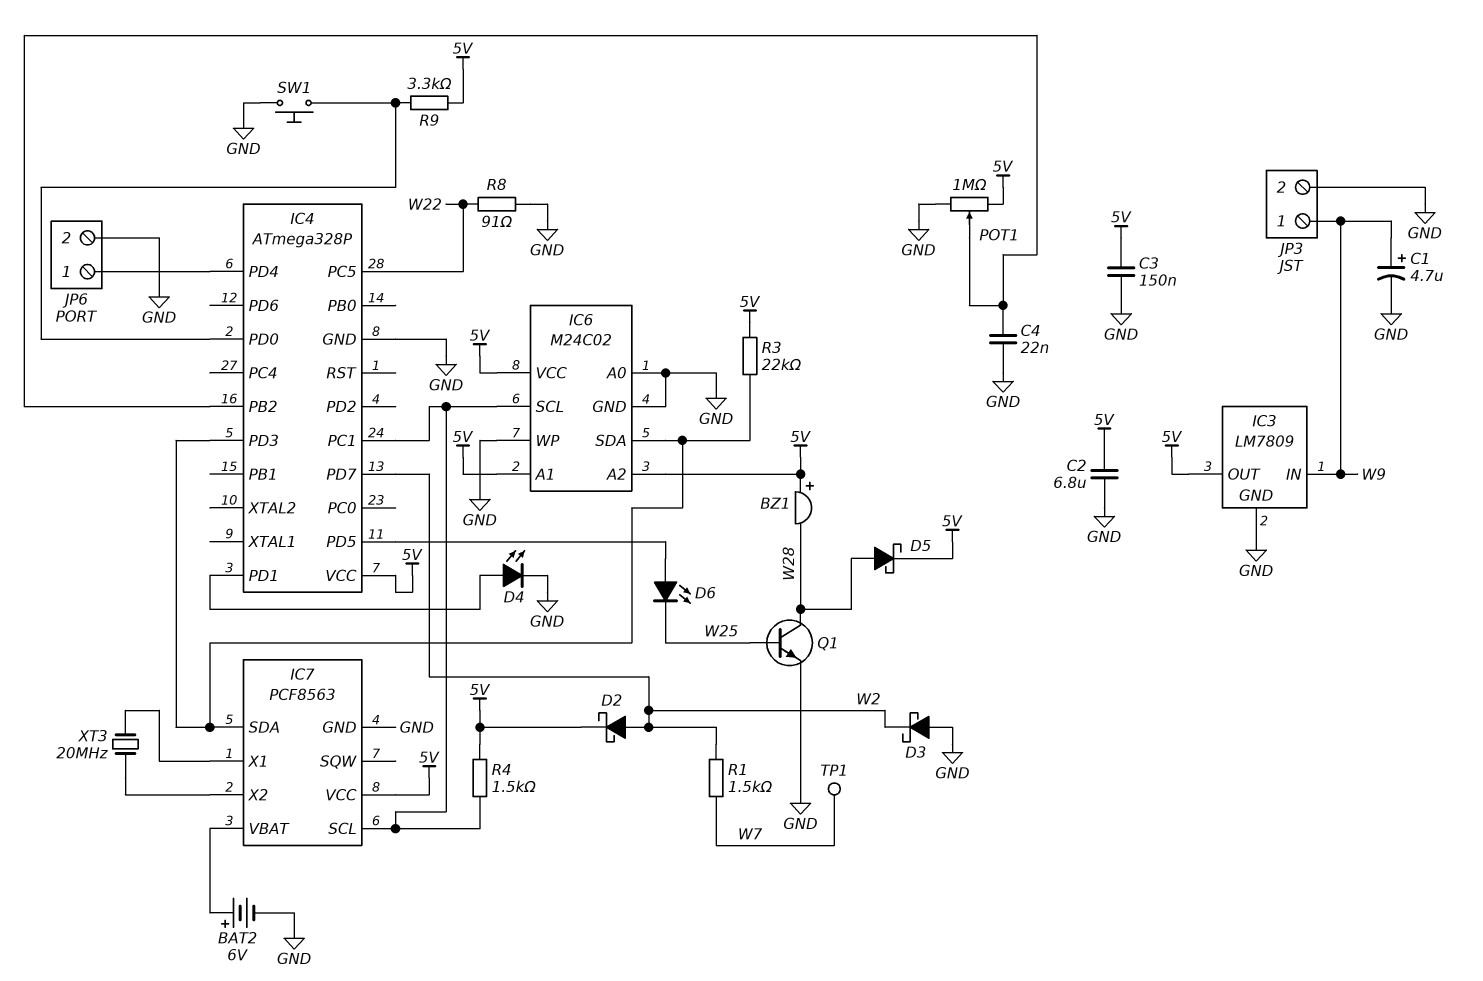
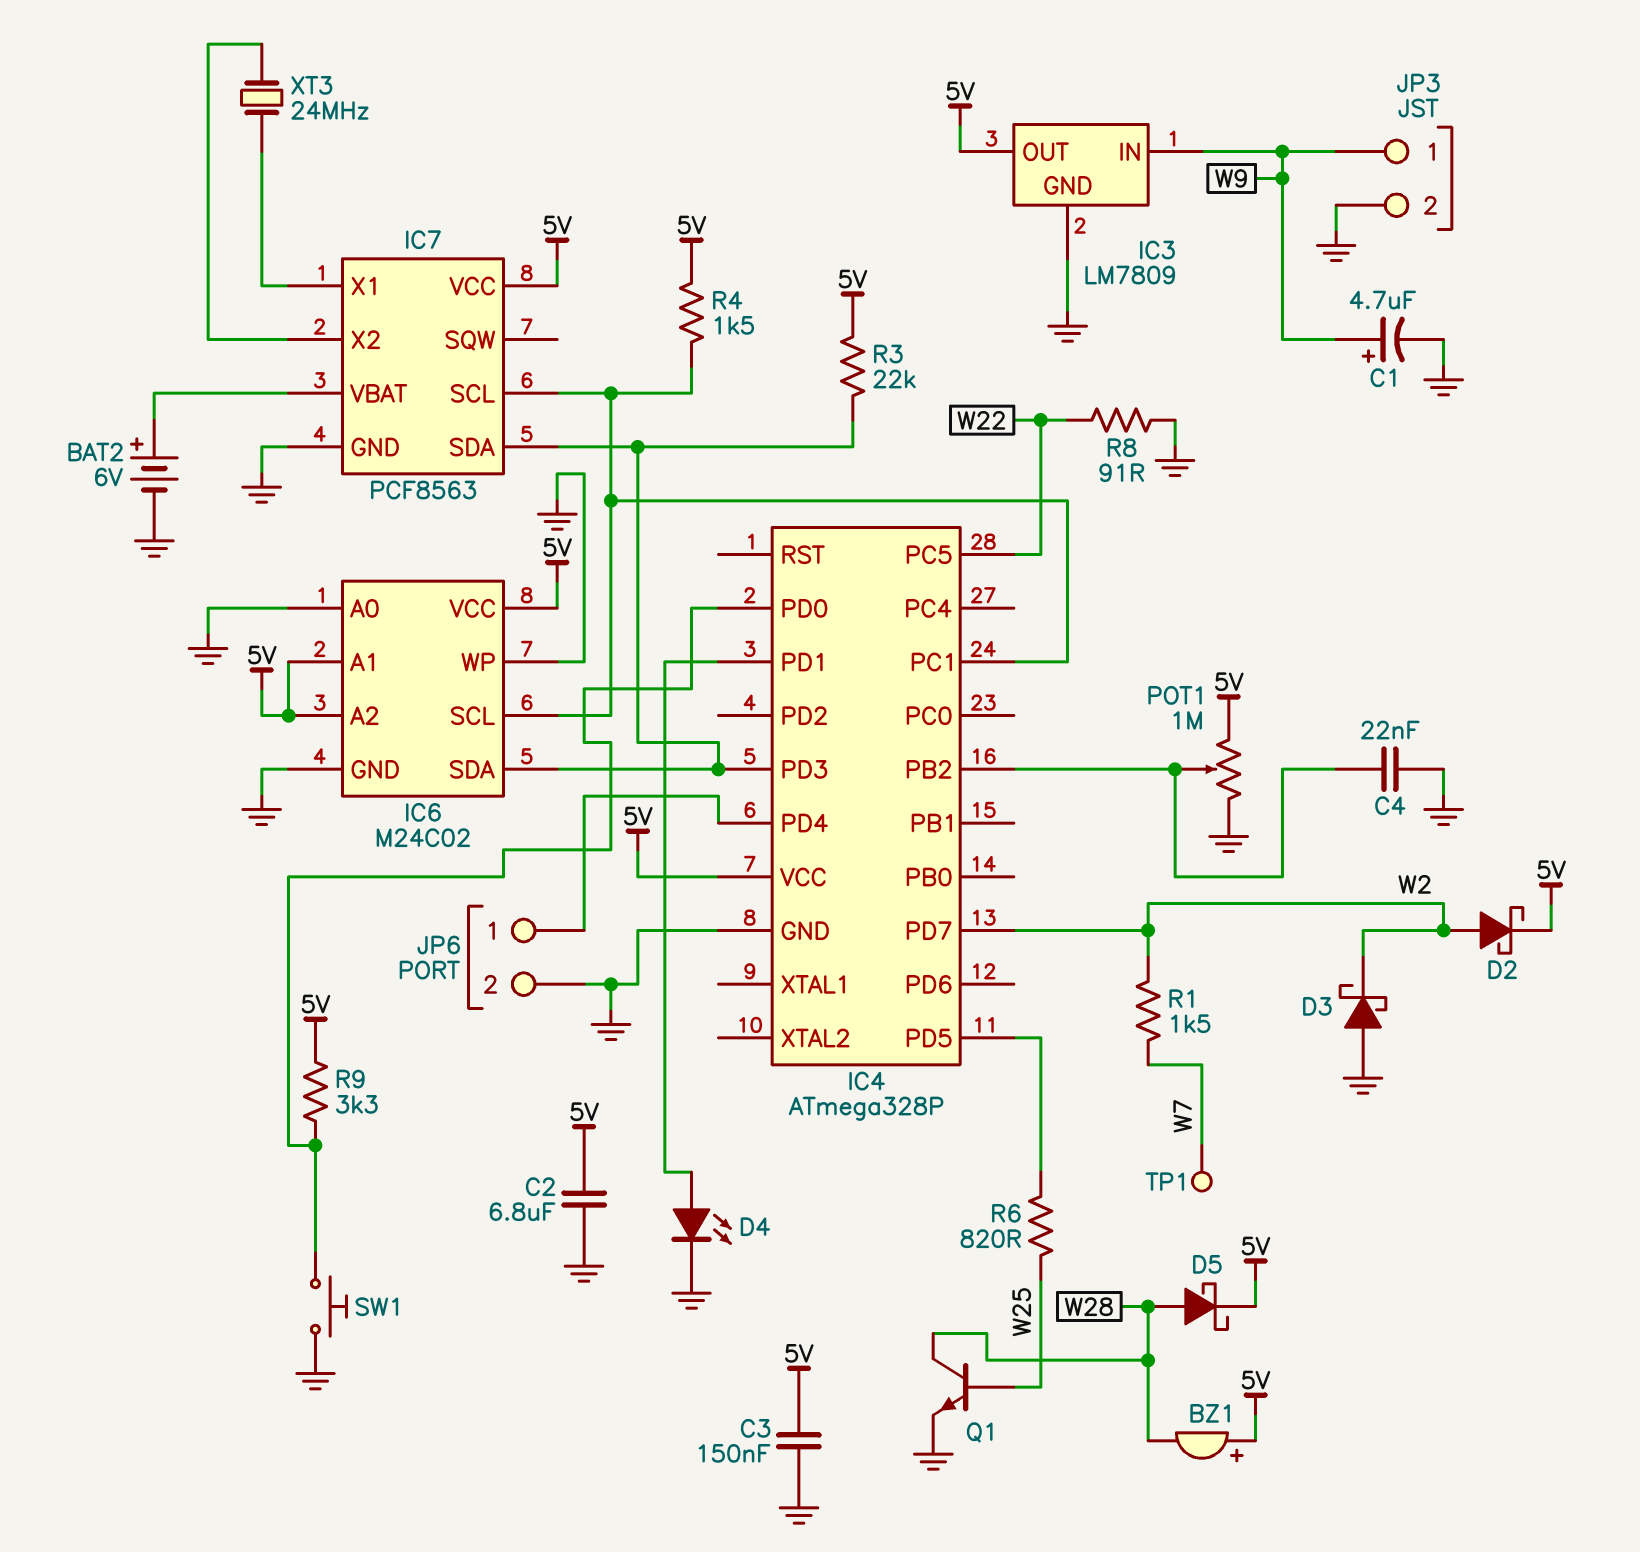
D6: LED (A IC4/PD5, K W25) -> none
R6: none -> 820 (IC4/PD5, W25)
XT3: 20MHz (IC7/X1, IC7/X2) -> 24MHz (IC7/X1, IC7/X2)

